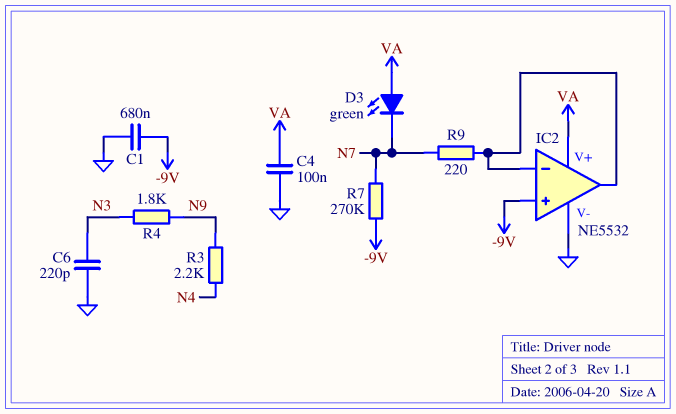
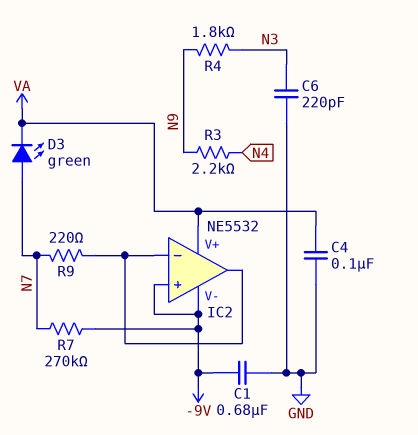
D3: LED green (A VA, K N7) -> LED green (A N7, K VA)
IC2 pin V-: GND -> -9V

